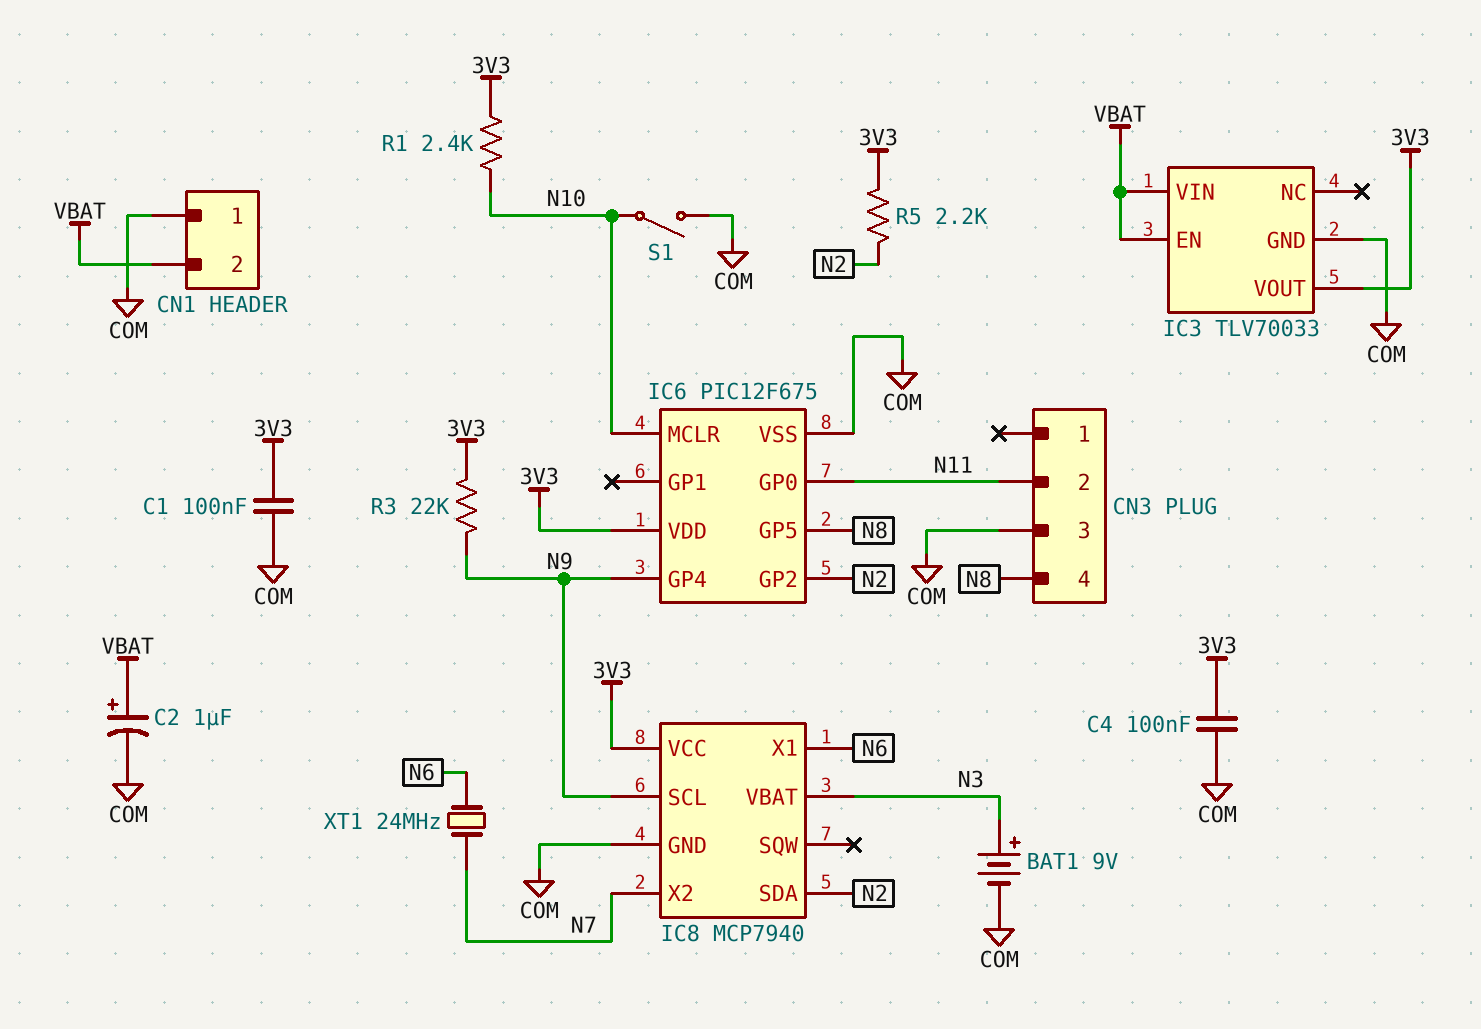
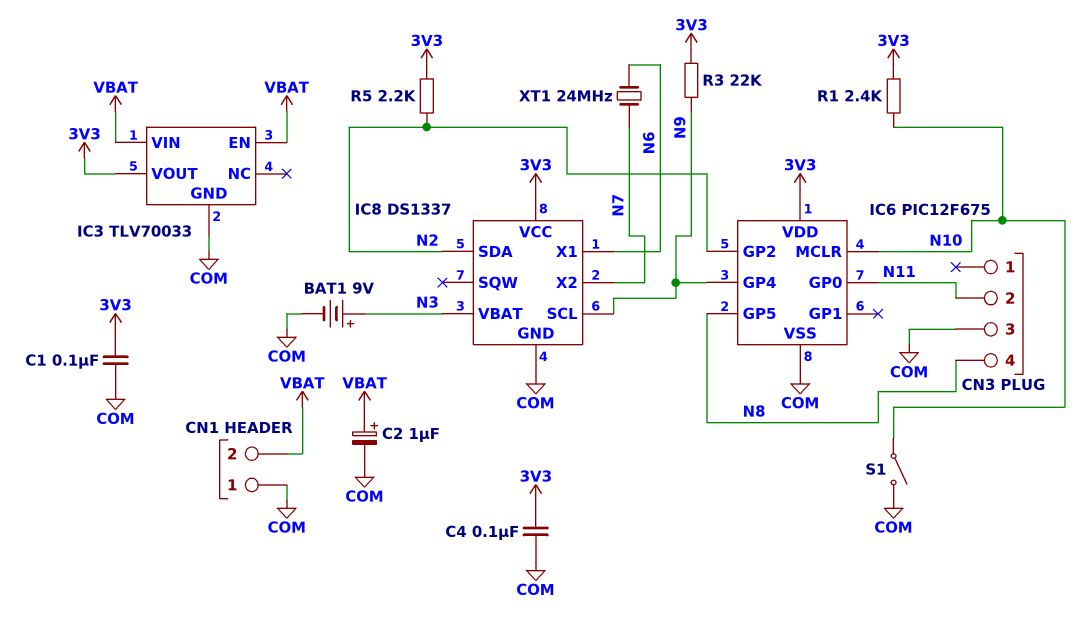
IC8: MCP7940 -> DS1337

